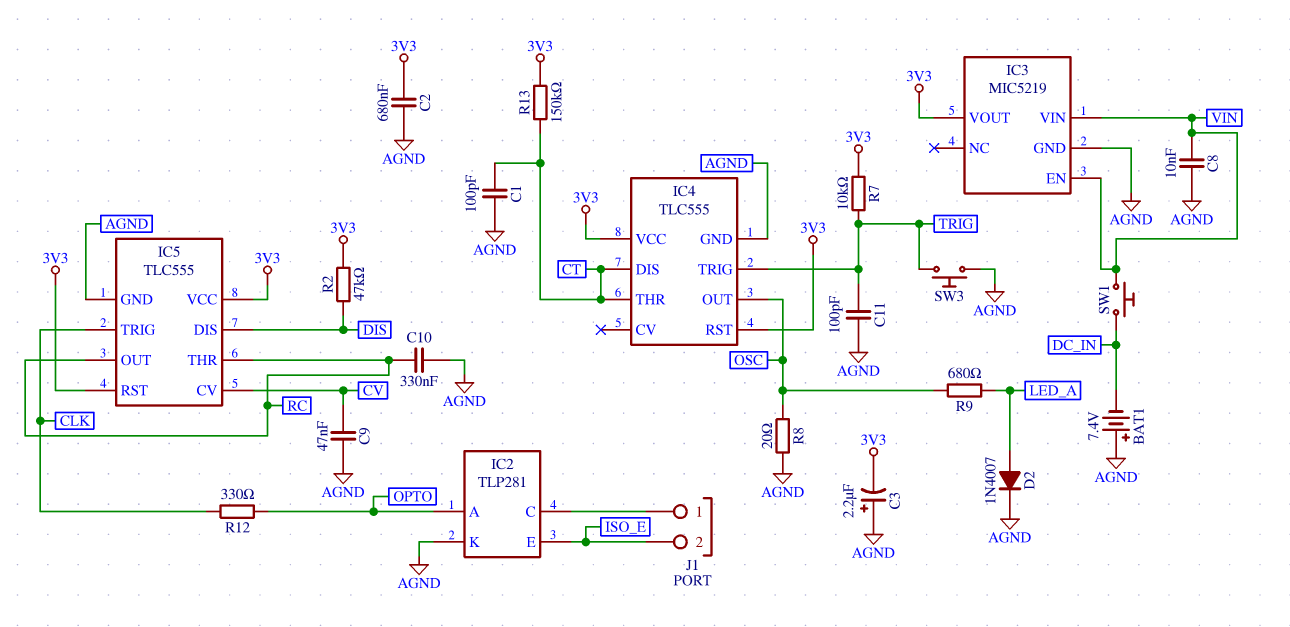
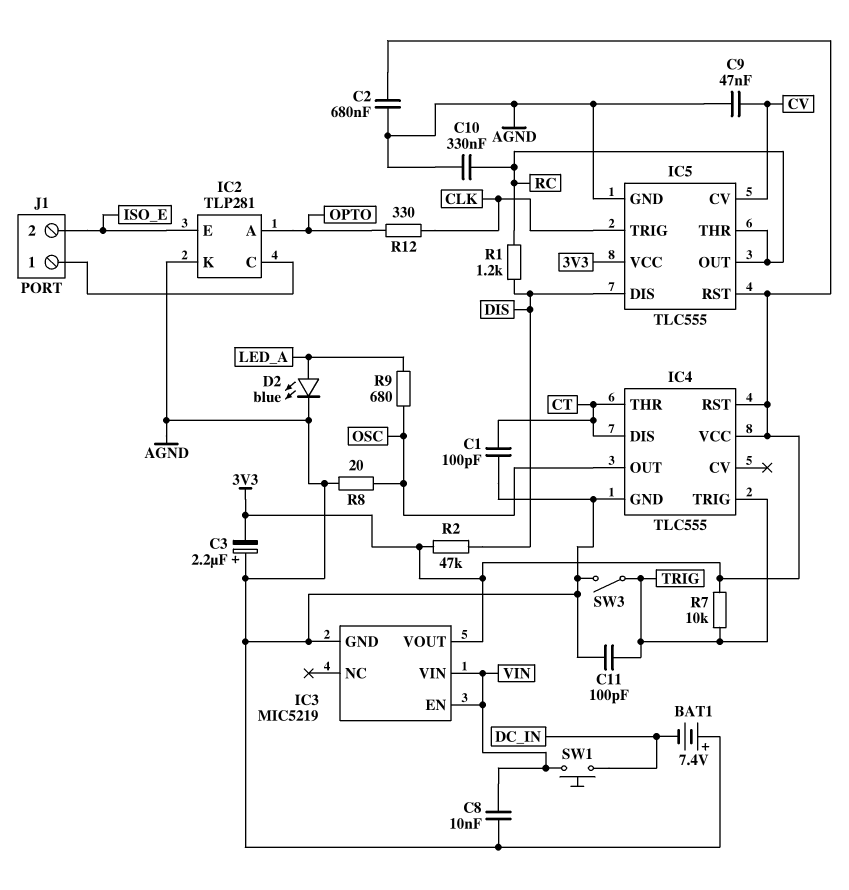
D2: diode 1N4007 (A LED_A, K AGND) -> LED blue (A LED_A, K AGND)
R1: none -> 1.2k (DIS, RC)
R13: 150k (3V3, CT) -> none
SW3: button (AGND, TRIG) -> switch (AGND, TRIG)

